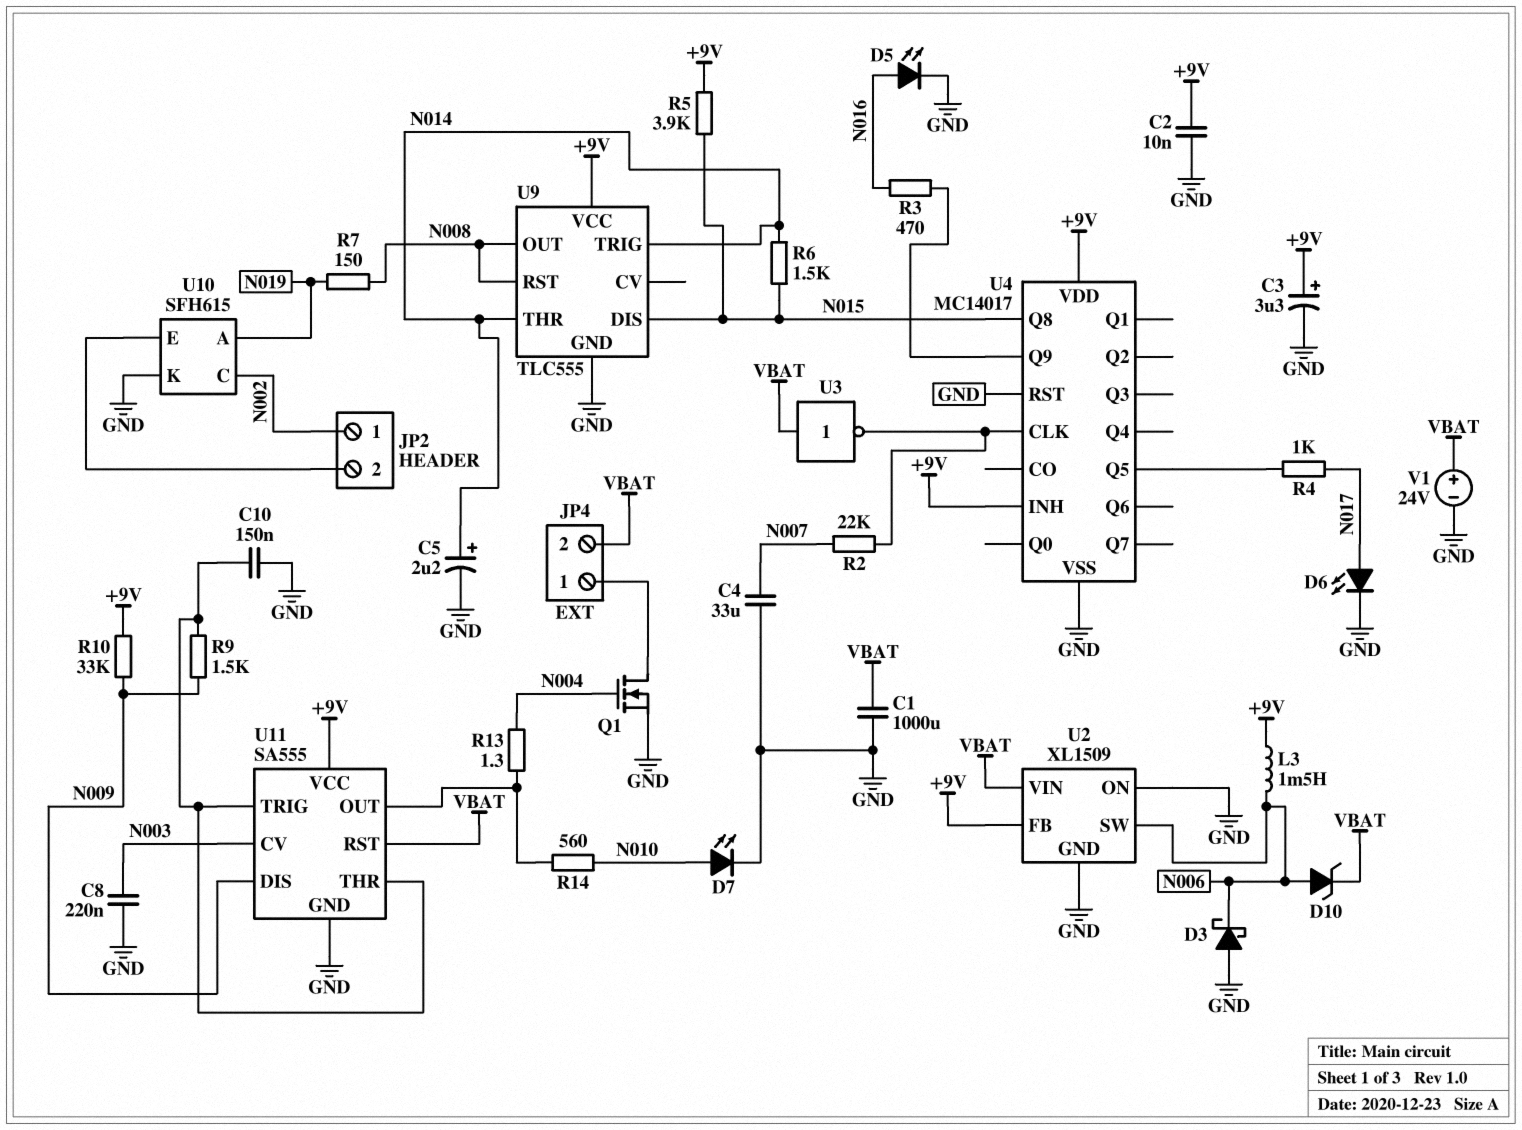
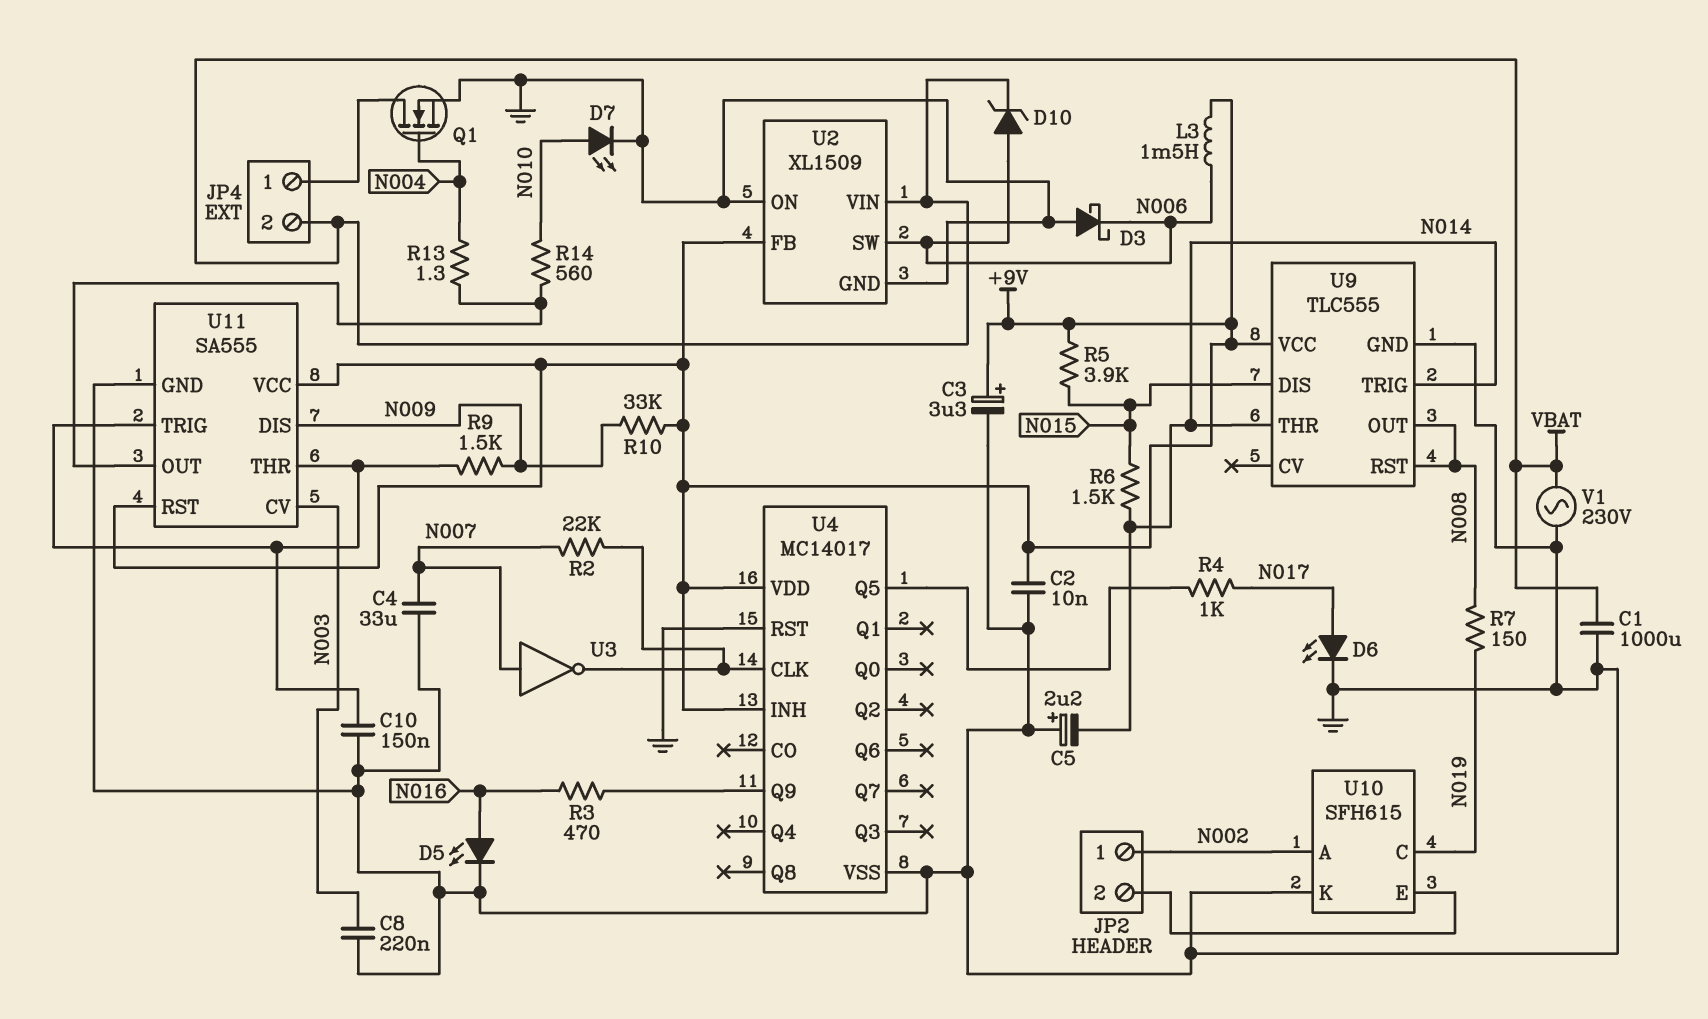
C5: 2.2uF (plus N014, minus GND) -> 2.2uF (plus GND, minus N014)
U3: NOT (in VBAT, out U4/CLK) -> NOT (in N007, out U4/CLK)
U4 pin Q8: N015 -> none
U10 pin A: N019 -> N002
U10 pin C: N002 -> N019
U11 pin RST: VBAT -> +9V
V1: 24V (plus VBAT, minus GND) -> AC 230V (GND, VBAT)

